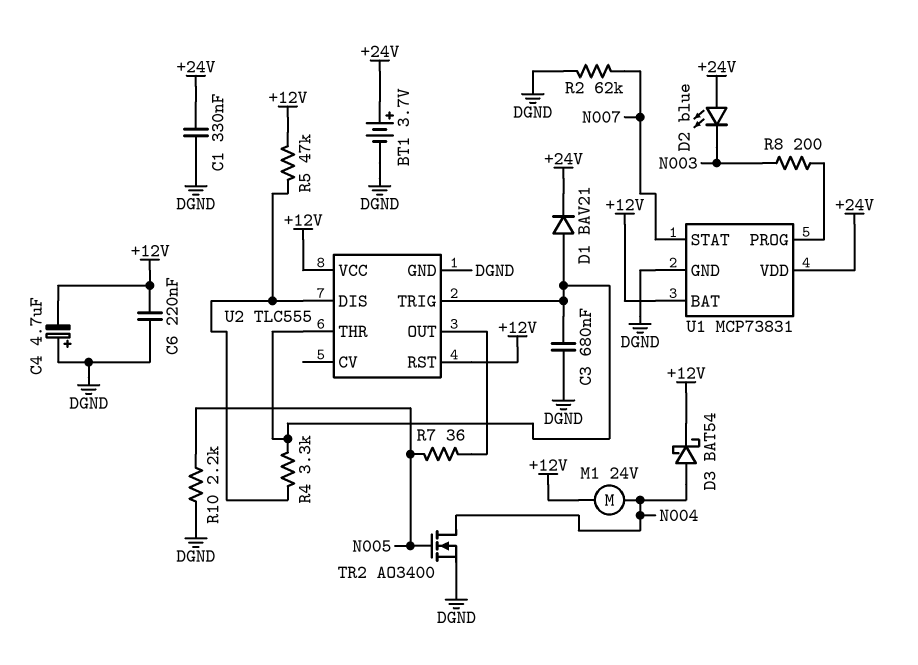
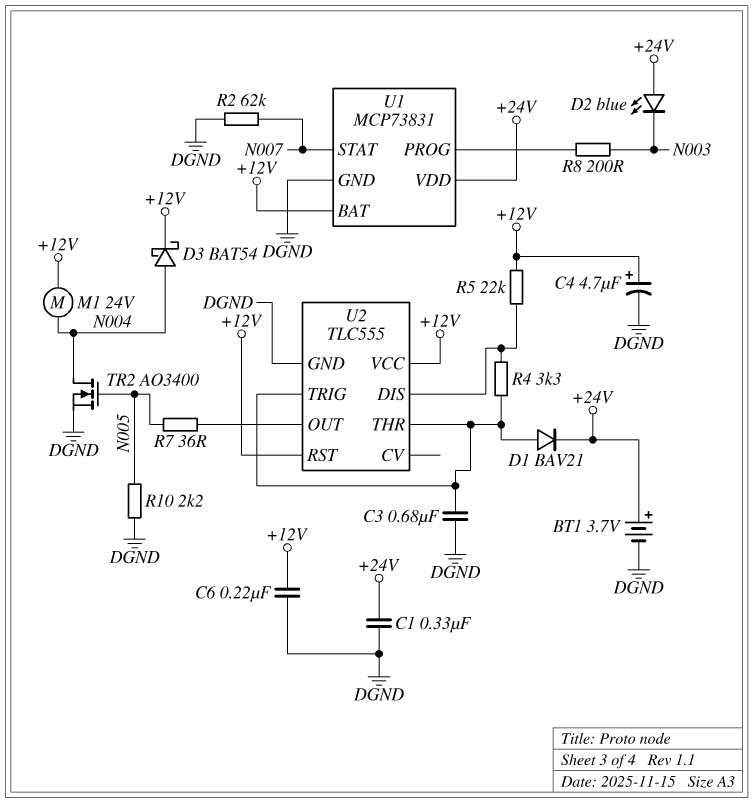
C4: 4.7uF (plus DGND, minus +12V) -> 4.7uF (plus +12V, minus DGND)
R5: 47k (+12V, U2/DIS) -> 22k (+12V, U2/DIS)

